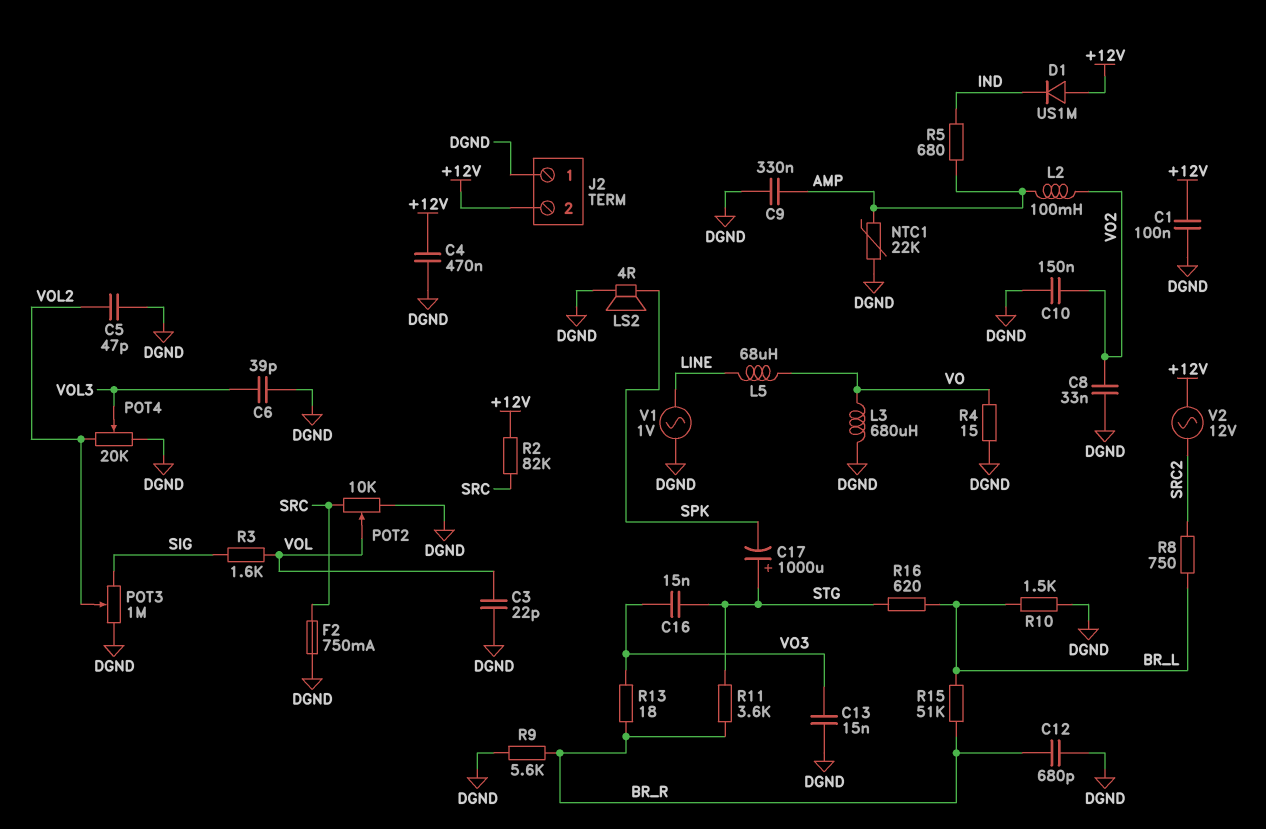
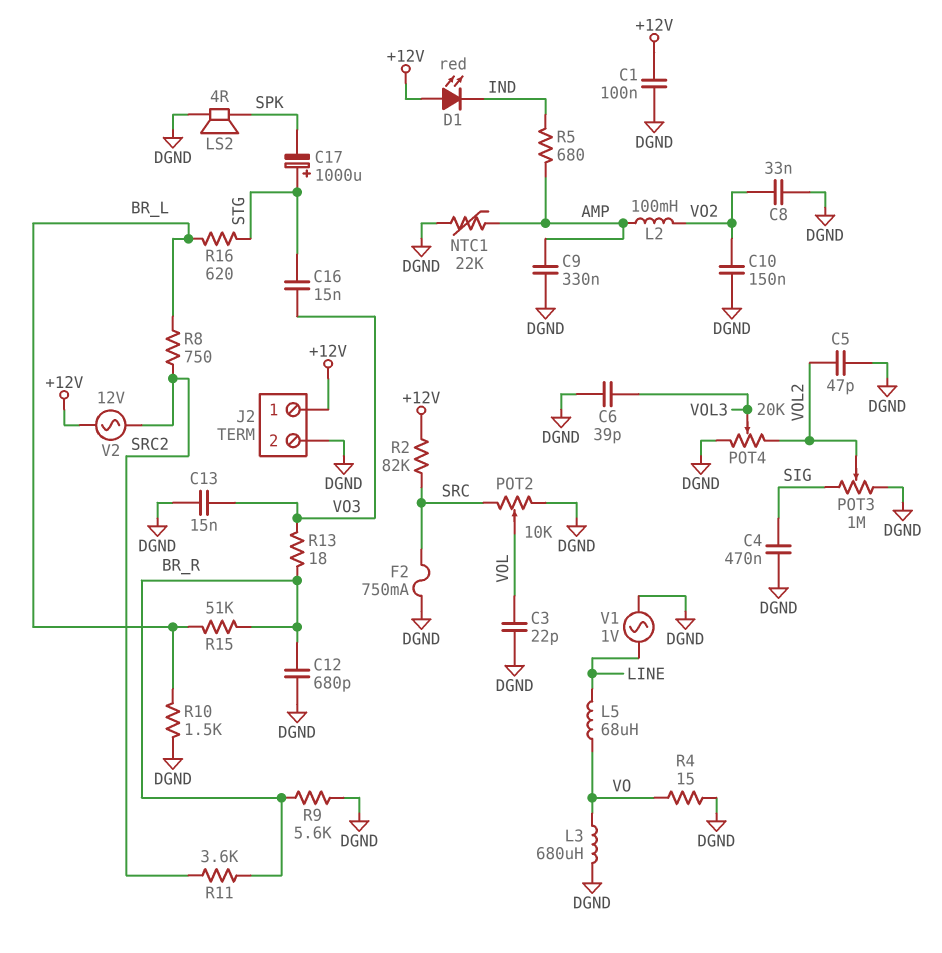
C4: 470nF (+12V, DGND) -> 470nF (DGND, SIG)
D1: diode US1M (A +12V, K IND) -> LED red (A +12V, K IND)
J2 pin 1: DGND -> +12V
J2 pin 2: +12V -> DGND
R3: 1.6k (SIG, VOL) -> none
R11: 3.6k (BR_R, STG) -> 3.6k (BR_R, SRC2)

